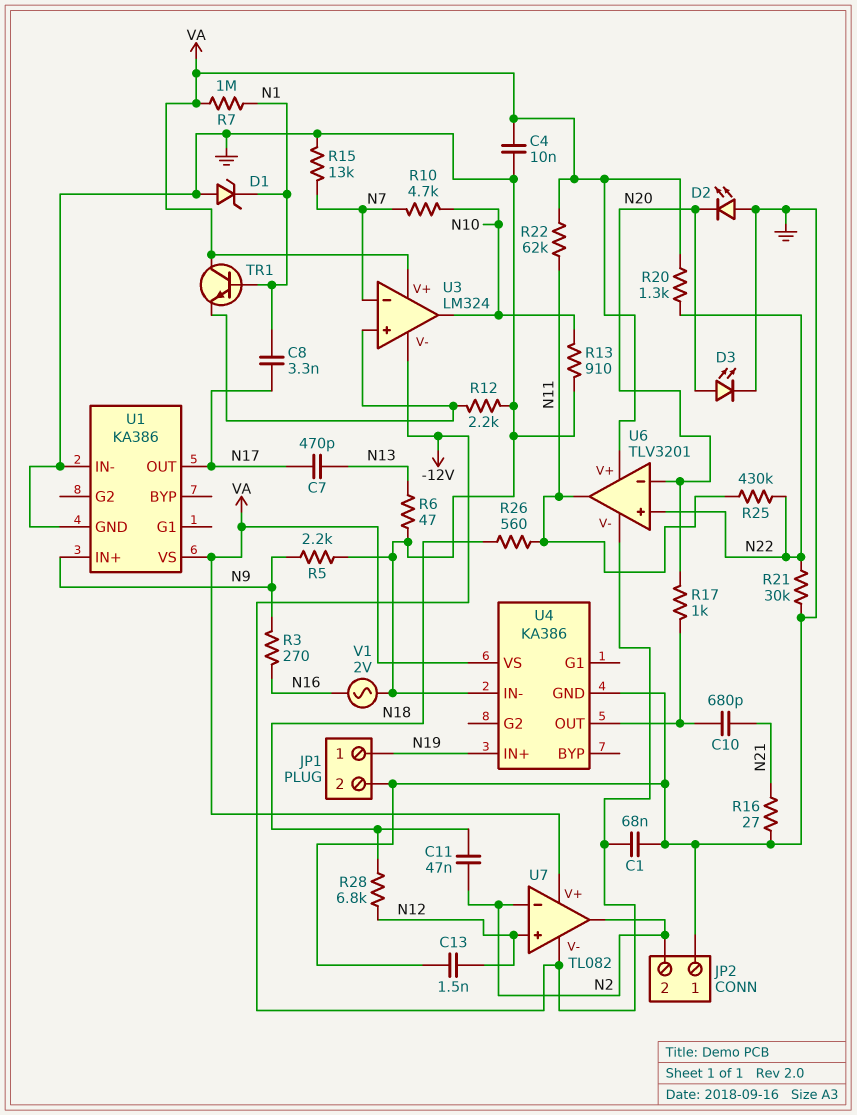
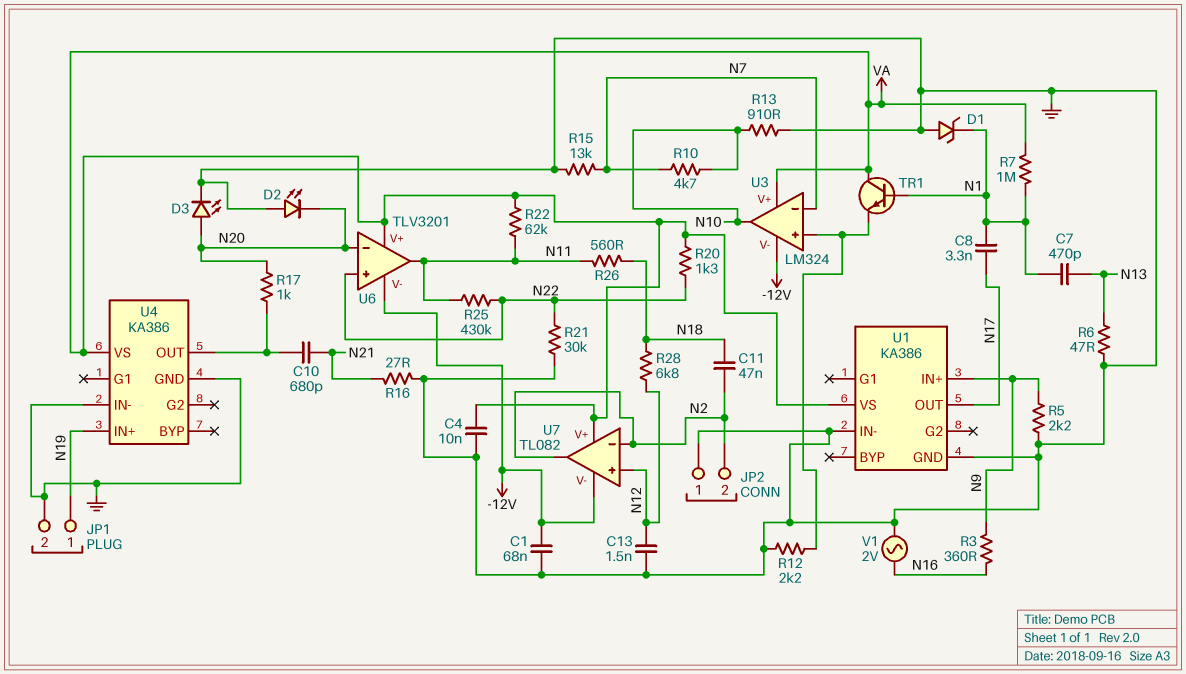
C7: 470pF (N13, N17) -> 470pF (N1, N13)
R3: 270 (N9, N16) -> 360 (N9, N16)

